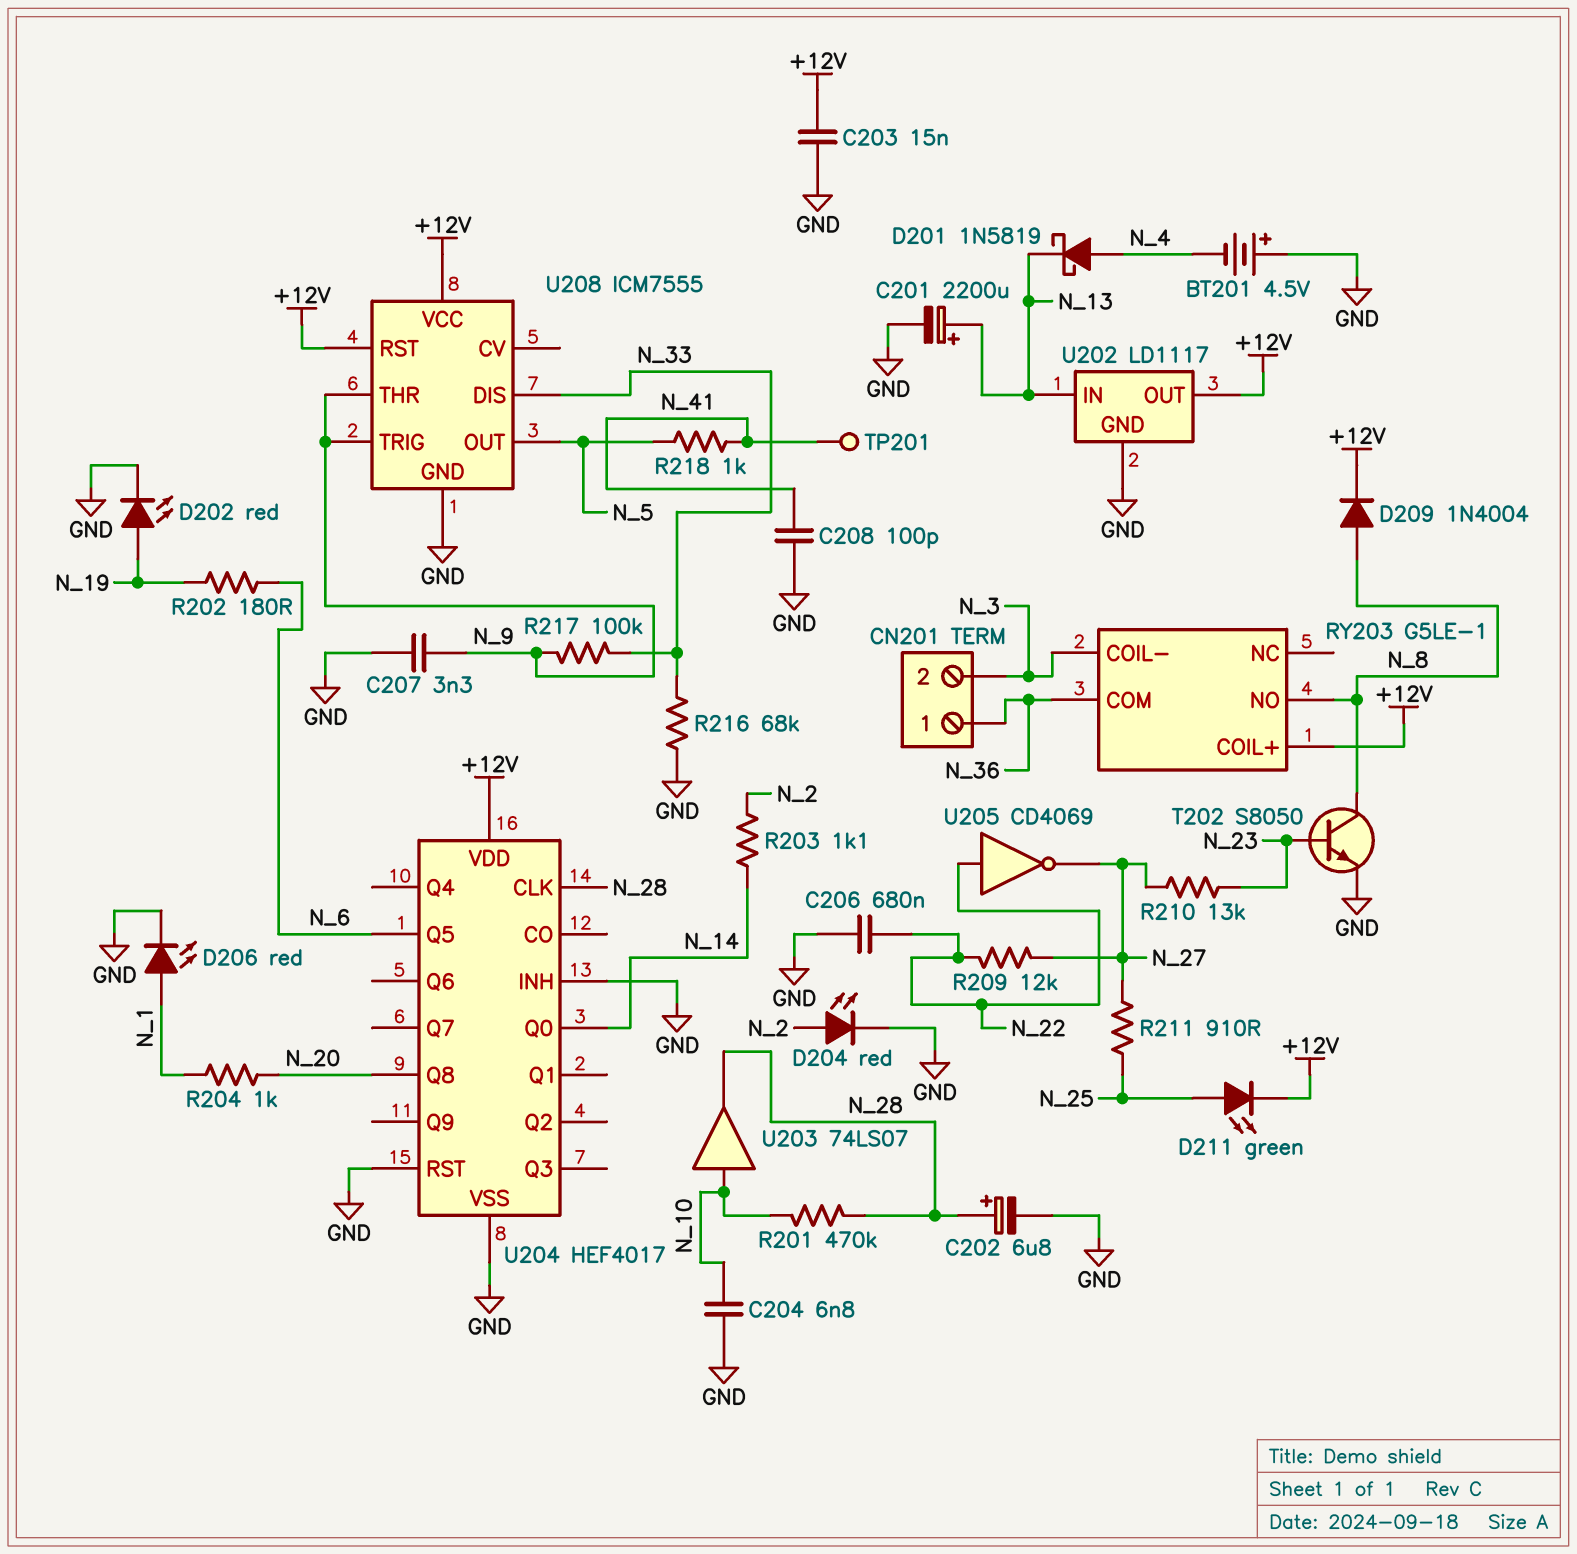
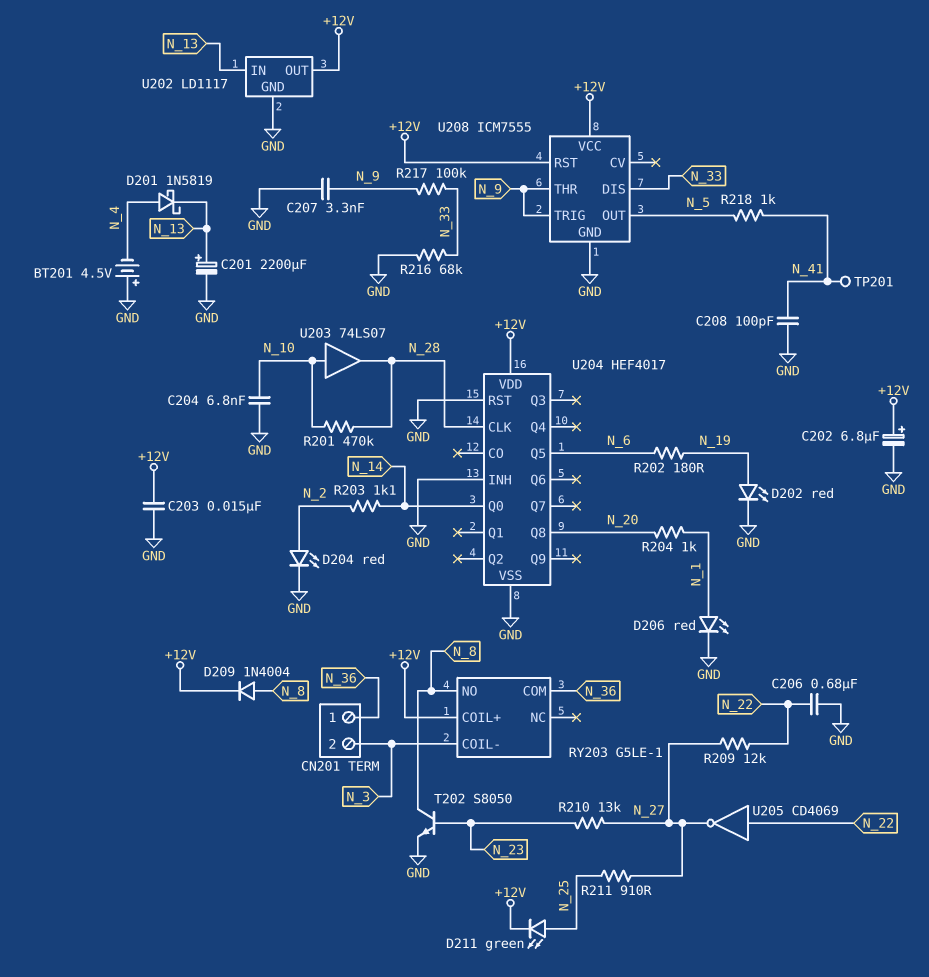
C202: 6.8uF (plus N_28, minus GND) -> 6.8uF (plus +12V, minus GND)

